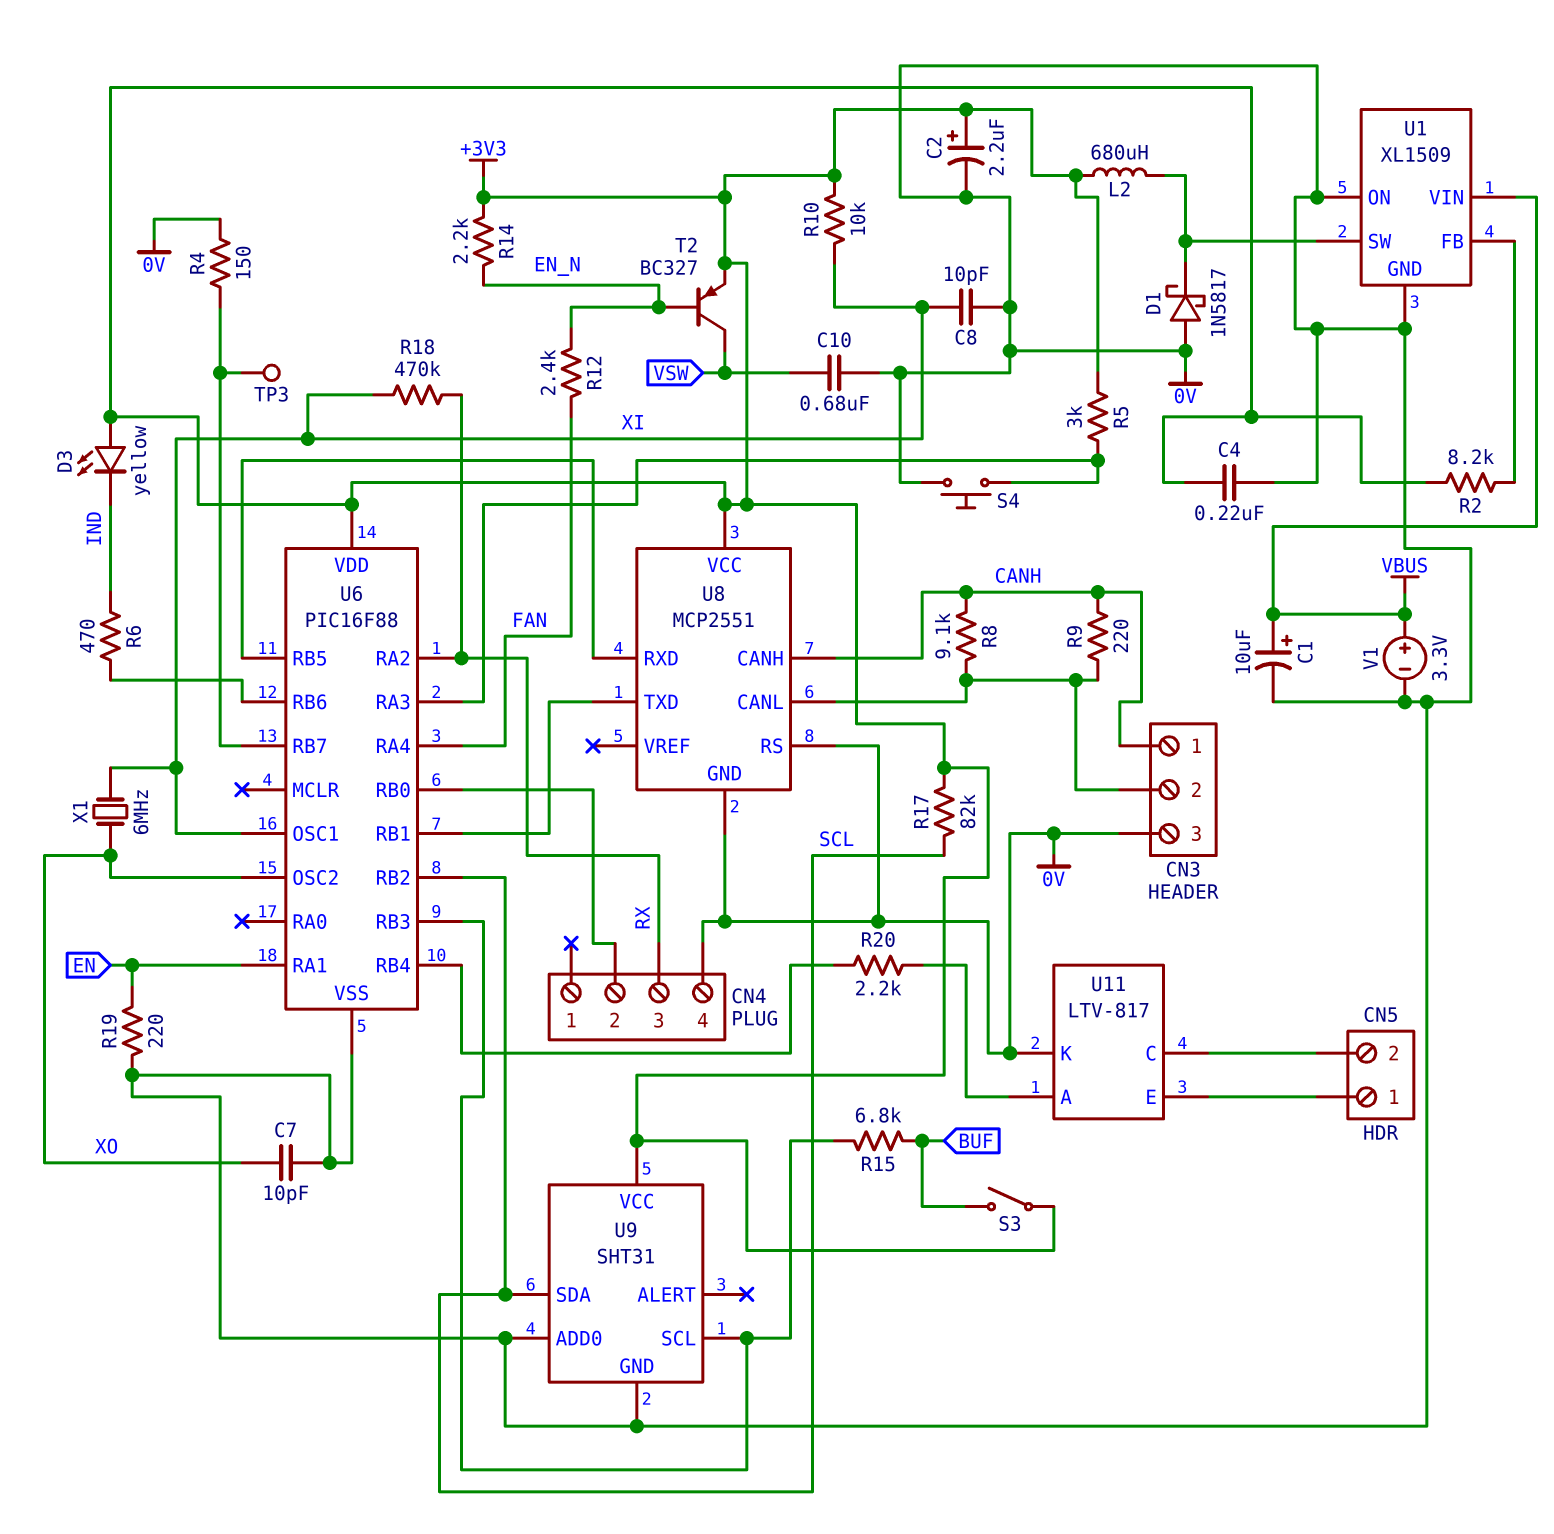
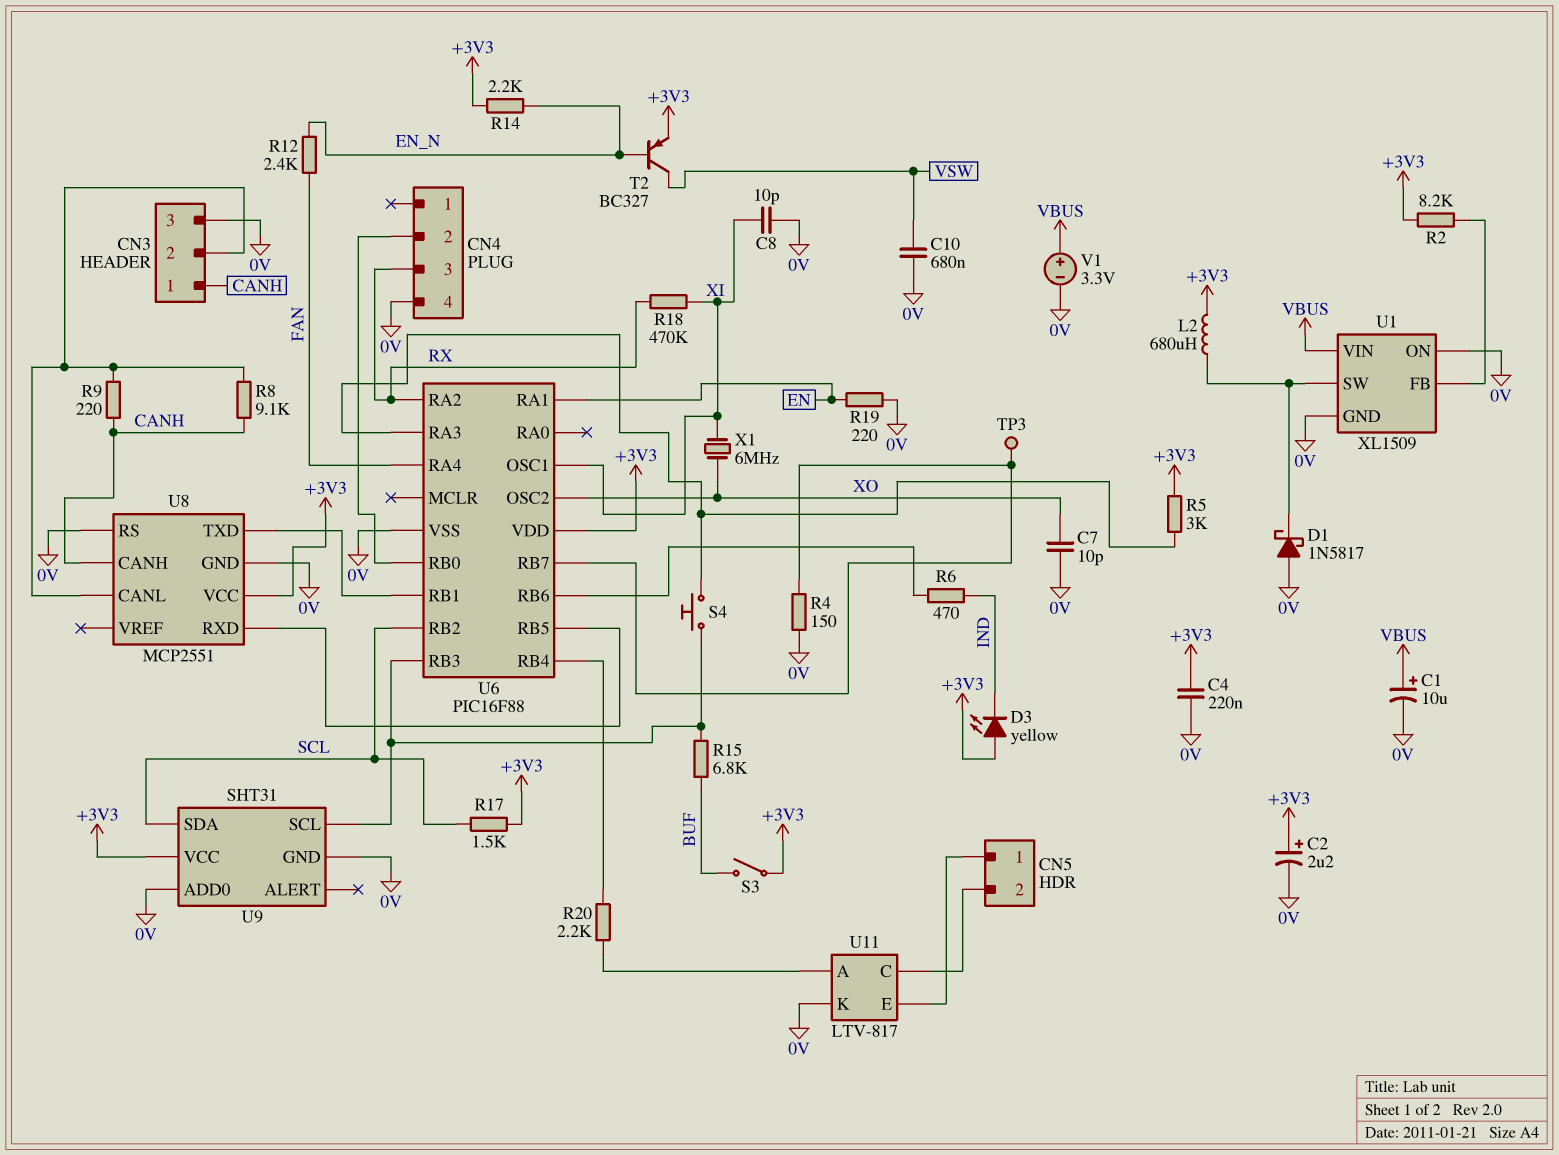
R10: 10k (+3V3, XI) -> none
R17: 82k (+3V3, SCL) -> 1.5k (+3V3, SCL)
S4: button (0V, U6/RA3) -> button (U6/RA3, U6/RB3)

